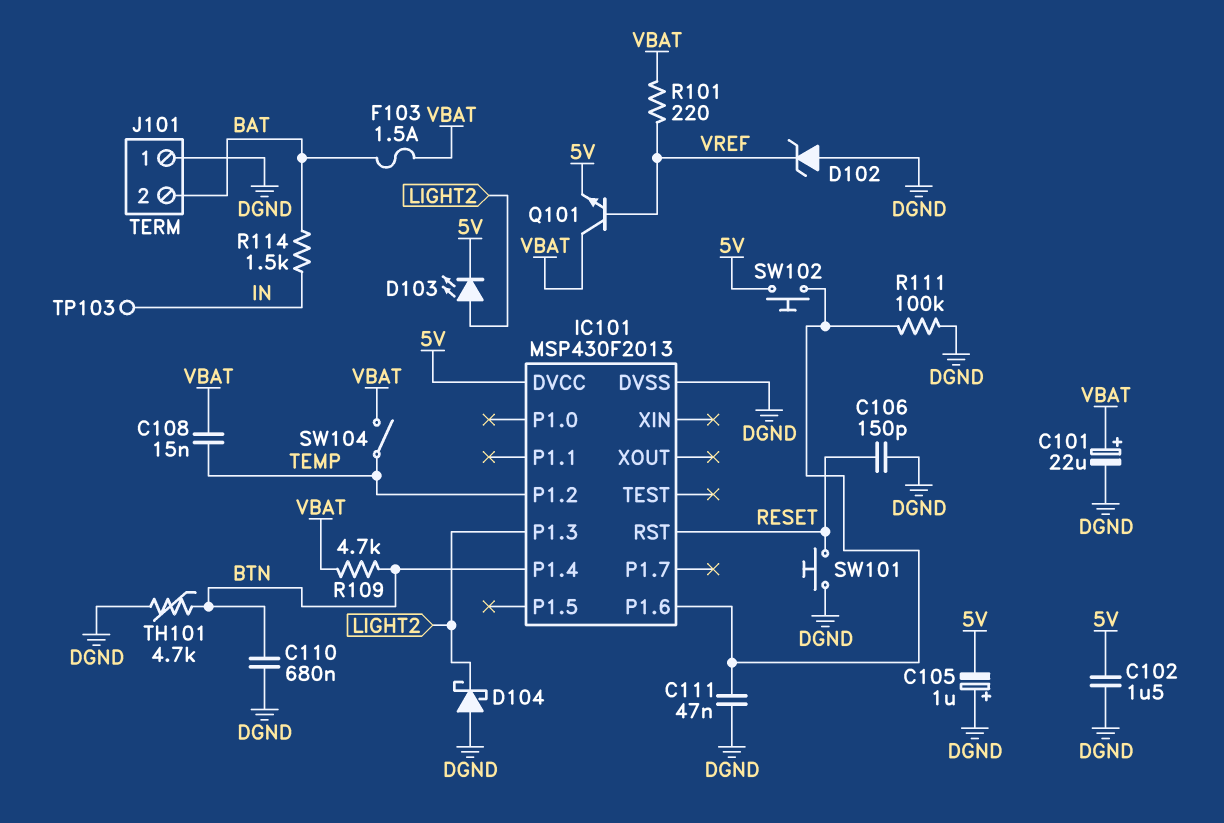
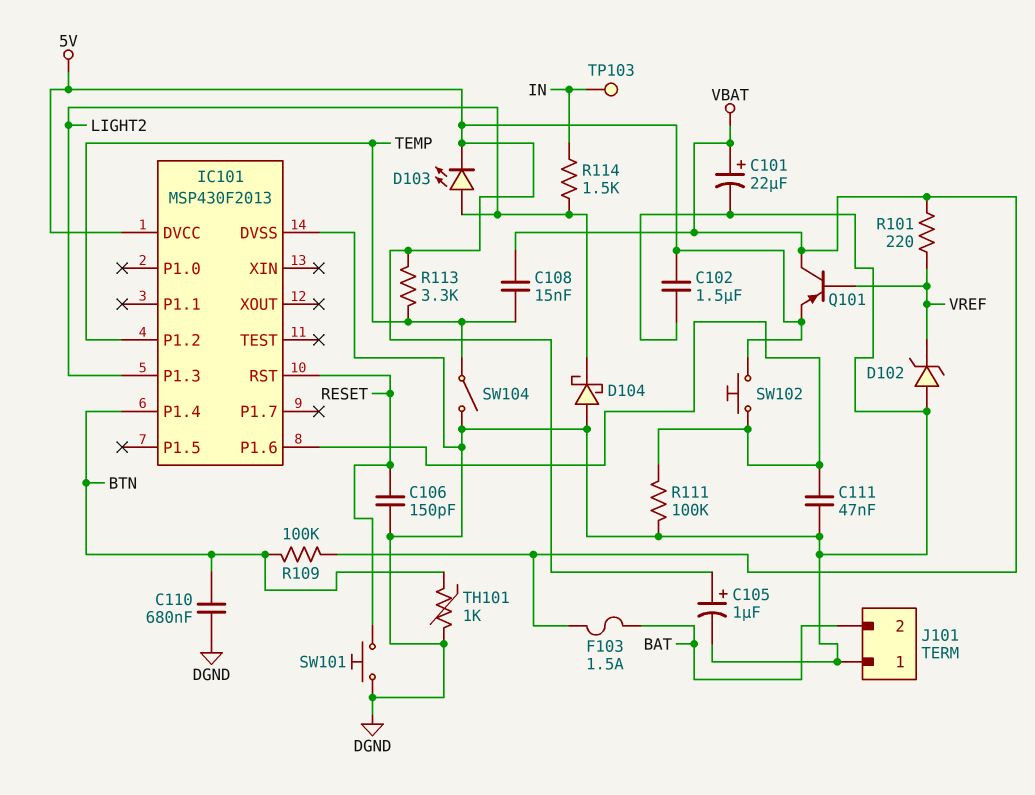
C105: 1uF (plus DGND, minus 5V) -> 1uF (plus 5V, minus DGND)
Q101: NPN (B VREF, C VBAT, E 5V) -> PNP (B VREF, C VBAT, E 5V)
R109: 4.7k (BTN, VBAT) -> 100k (BTN, VBAT)
R113: none -> 3.3k (5V, TEMP)
R114: 1.5k (BAT, IN) -> 1.5k (IN, LIGHT2)
SW104: switch (TEMP, VBAT) -> switch (DGND, TEMP)
TH101: 4.7k (BTN, DGND) -> 1k (BTN, DGND)

